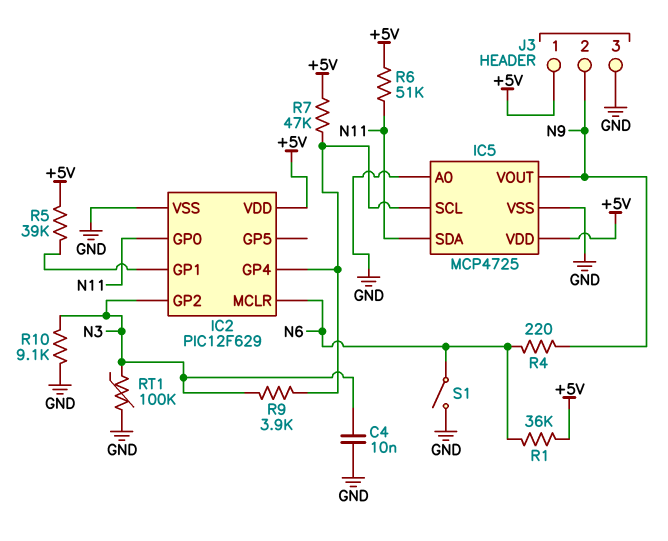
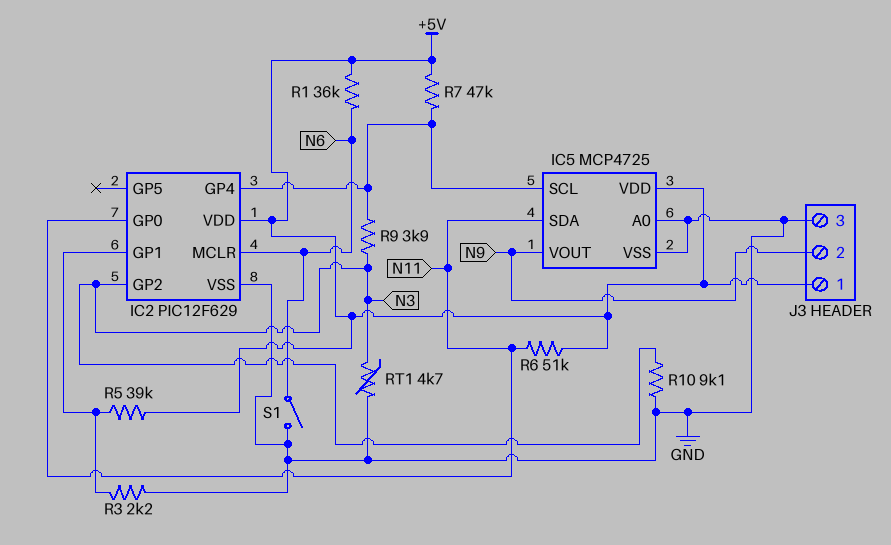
C4: 10nF (GND, N3) -> none
R3: none -> 2.2k (GND, IC2/GP1)
R4: 220 (N6, N9) -> none
RT1: 100k (GND, N3) -> 4.7k (GND, N3)

